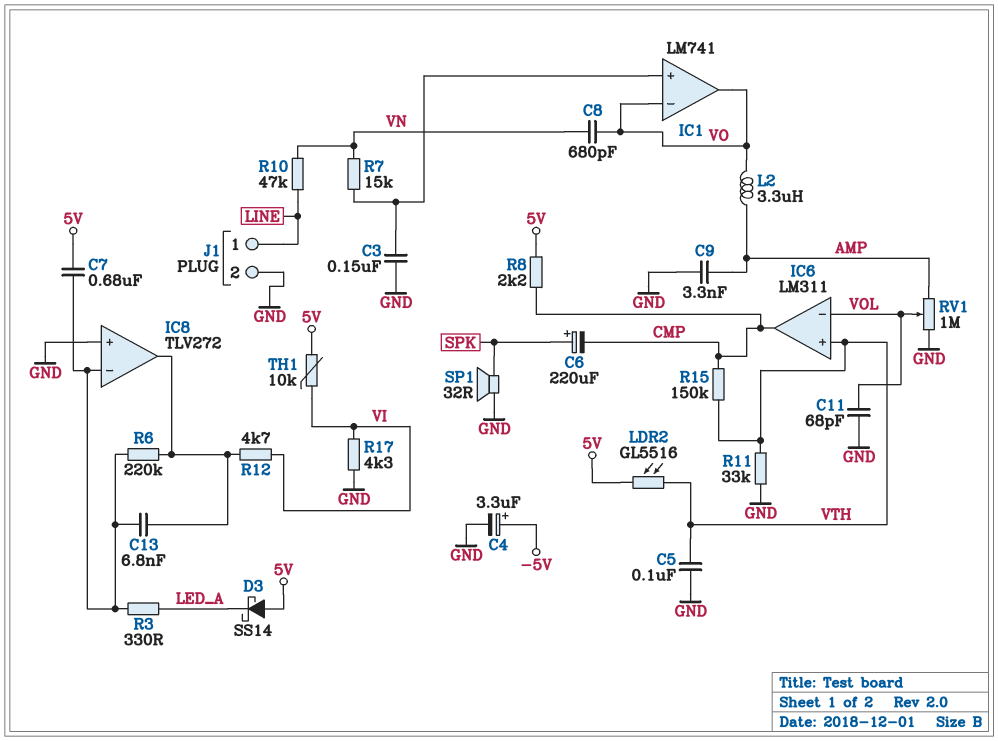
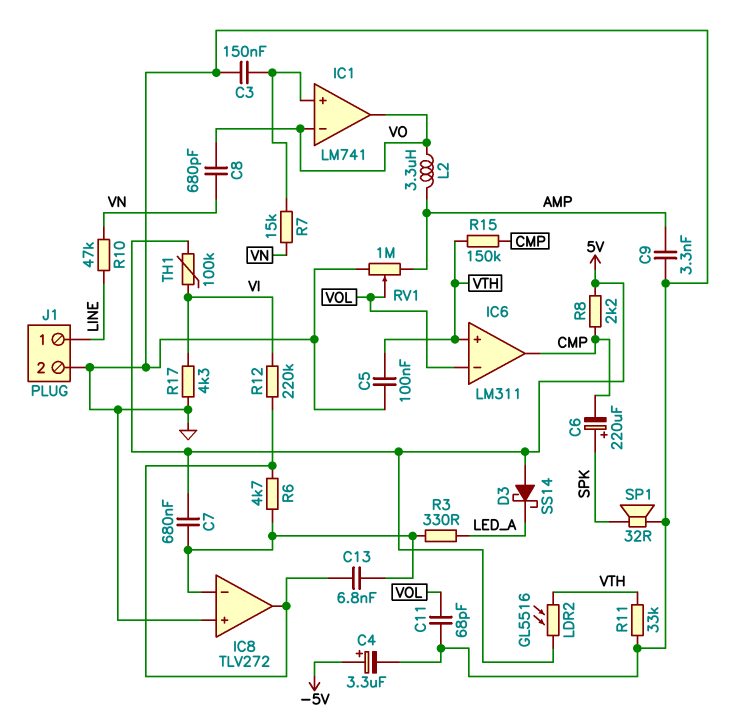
R6: 220k (IC8/in-, IC8/out) -> 4.7k (IC8/in-, IC8/out)
R12: 4.7k (IC8/out, VI) -> 220k (IC8/out, VI)
TH1: 10k (5V, VI) -> 100k (5V, VI)

